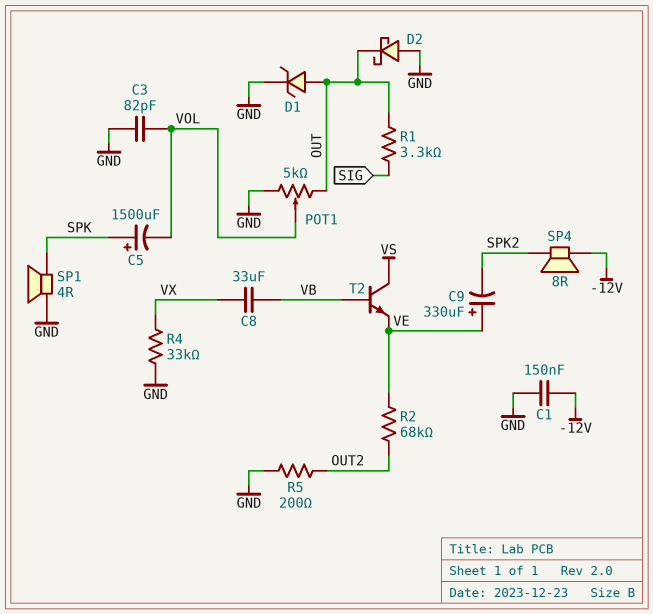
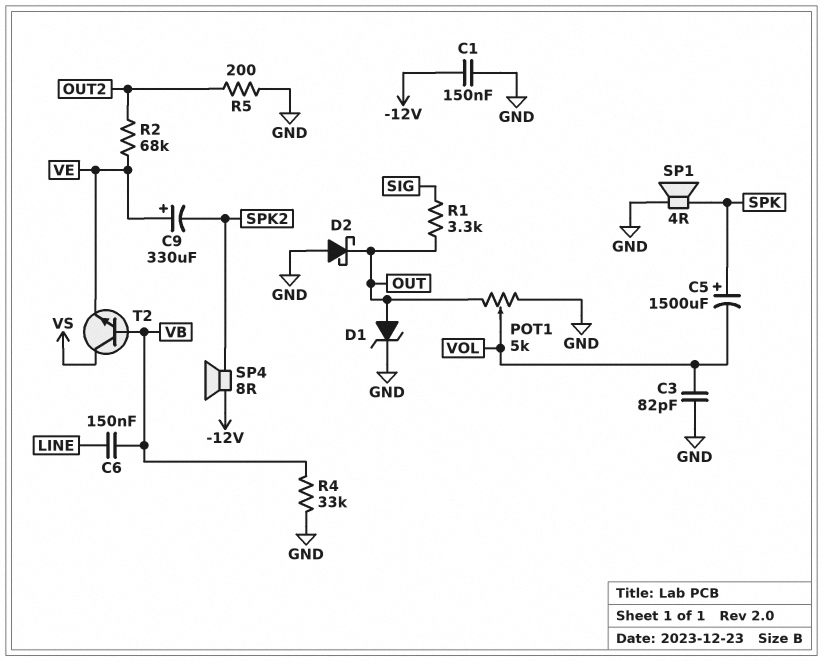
C6: none -> 150nF (LINE, VB)
C8: 33uF (VB, VX) -> none
R4: 33k (GND, VX) -> 33k (GND, VB)

